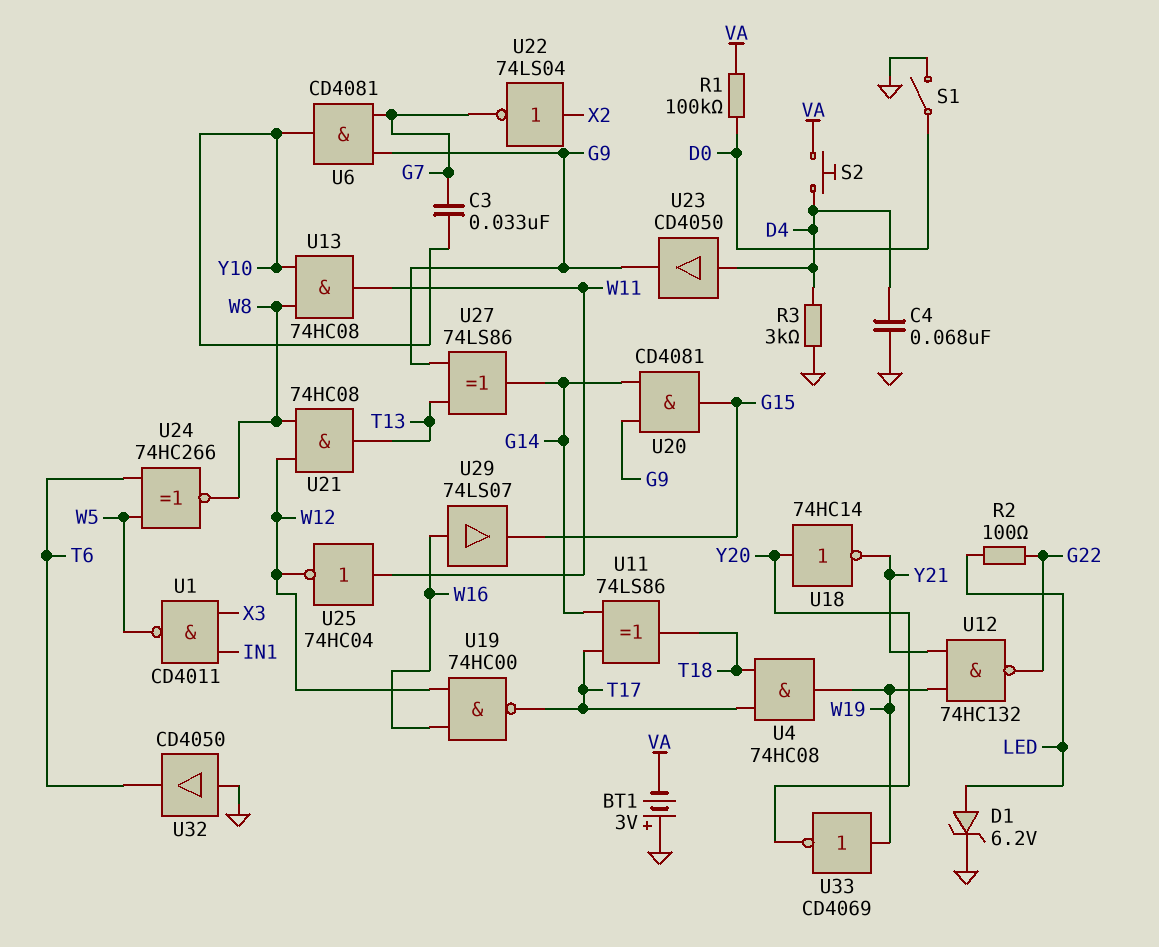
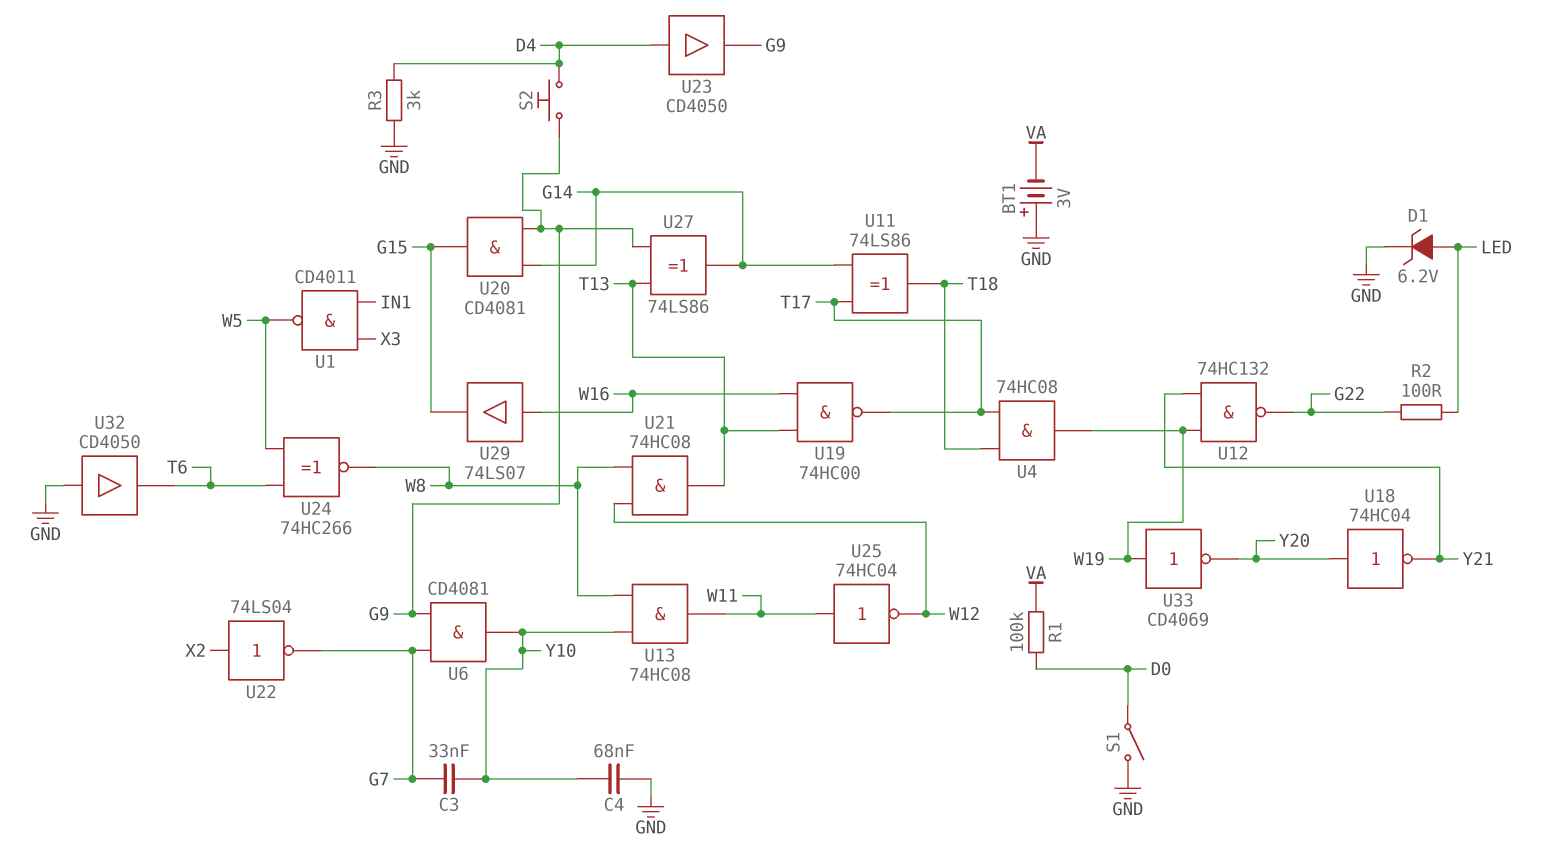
C4: 68nF (D4, GND) -> 68nF (GND, Y10)
S2: button (D4, VA) -> button (D4, G9)
U18: NOT 74HC14 (in Y20, out Y21) -> NOT 74HC04 (in Y20, out Y21)
U19: NAND 74HC00 (in W12, in W16, out T17) -> NAND 74HC00 (in T13, in W16, out T17)

